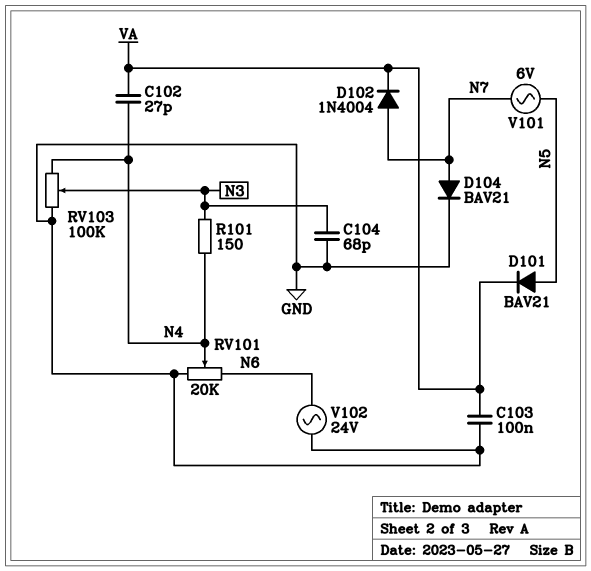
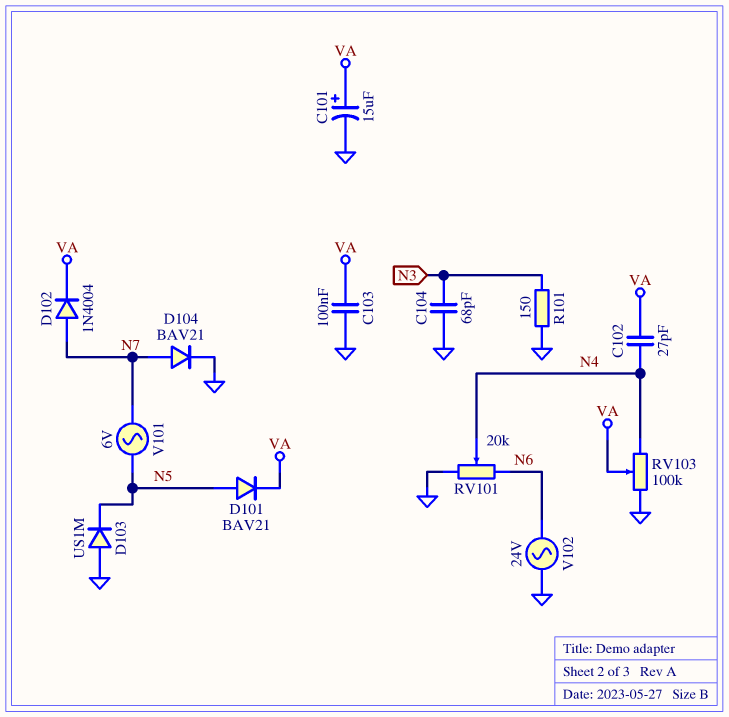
C101: none -> 15uF (plus VA, minus GND)
D103: none -> diode US1M (A GND, K N5)
R101: 150 (N3, N4) -> 150 (GND, N3)
RV103: 100k (GND, N4, wiper N3) -> 100k (GND, N4, wiper VA)

